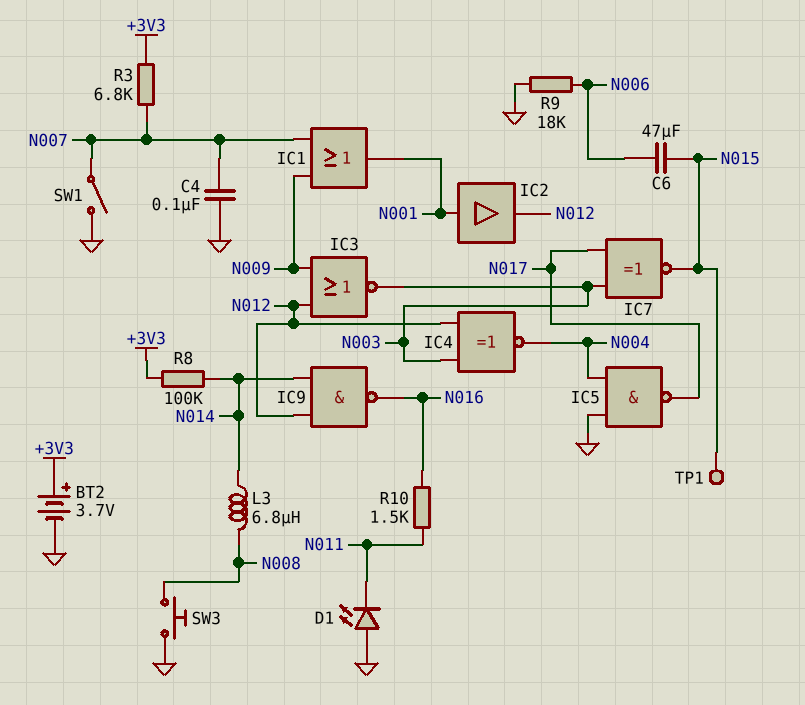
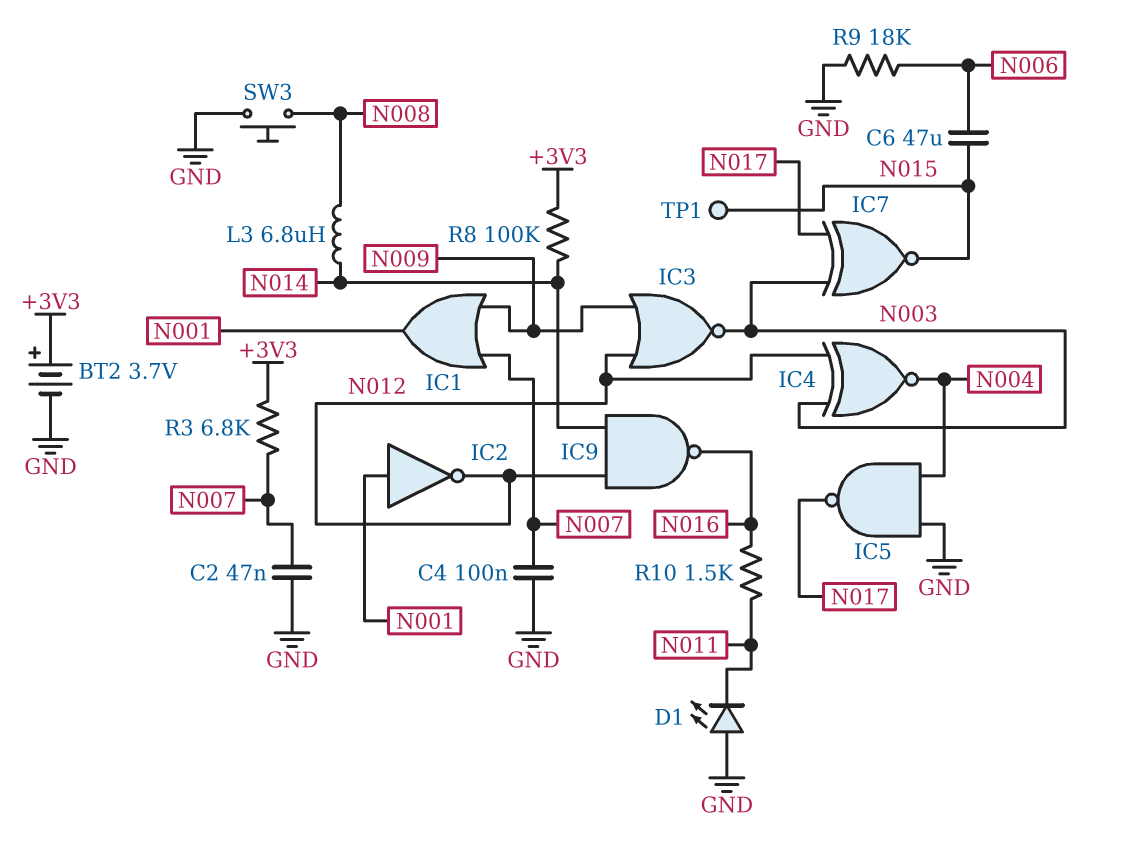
C2: none -> 47nF (GND, N007)
IC2: buffer (in N001, out N012) -> NOT (in N001, out N012)
SW1: switch (GND, N007) -> none

